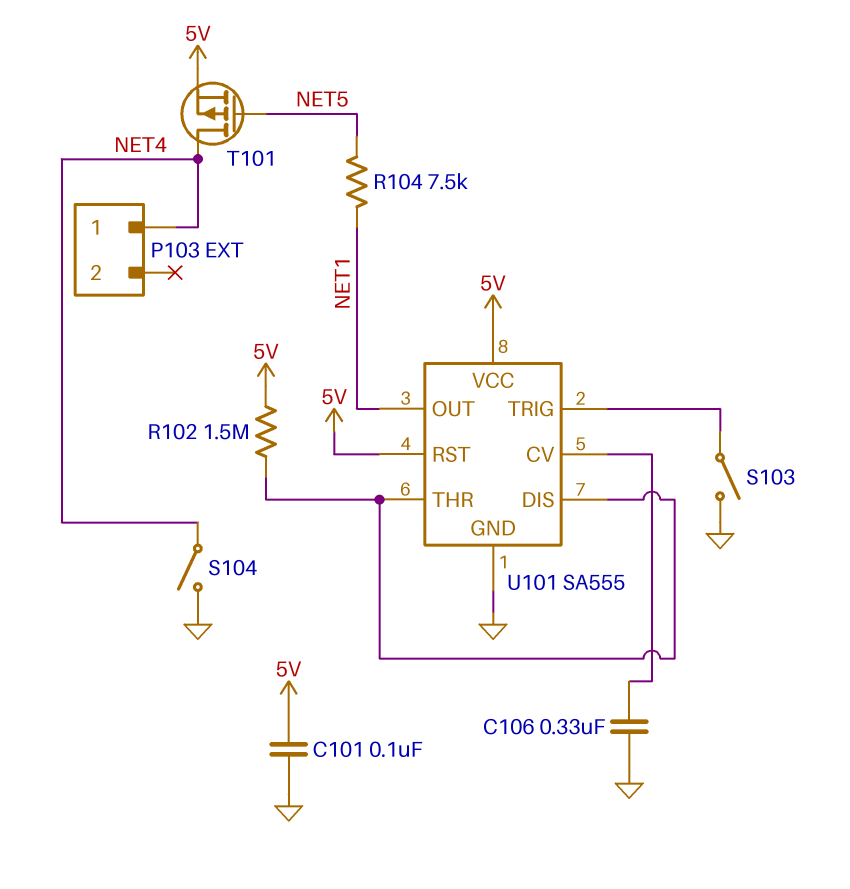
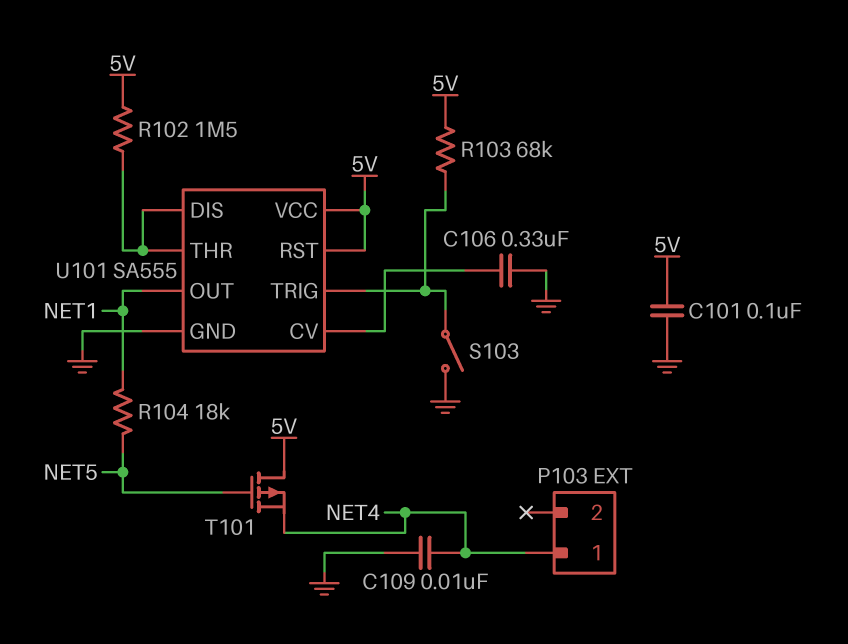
C109: none -> 10nF (GND, NET4)
R103: none -> 68k (5V, U101/TRIG)
R104: 7.5k (NET1, NET5) -> 18k (NET1, NET5)
S104: switch (GND, NET4) -> none
T101: PMOS (G NET5, D NET4, S 5V) -> PMOS (G NET5, D 5V, S NET4)

